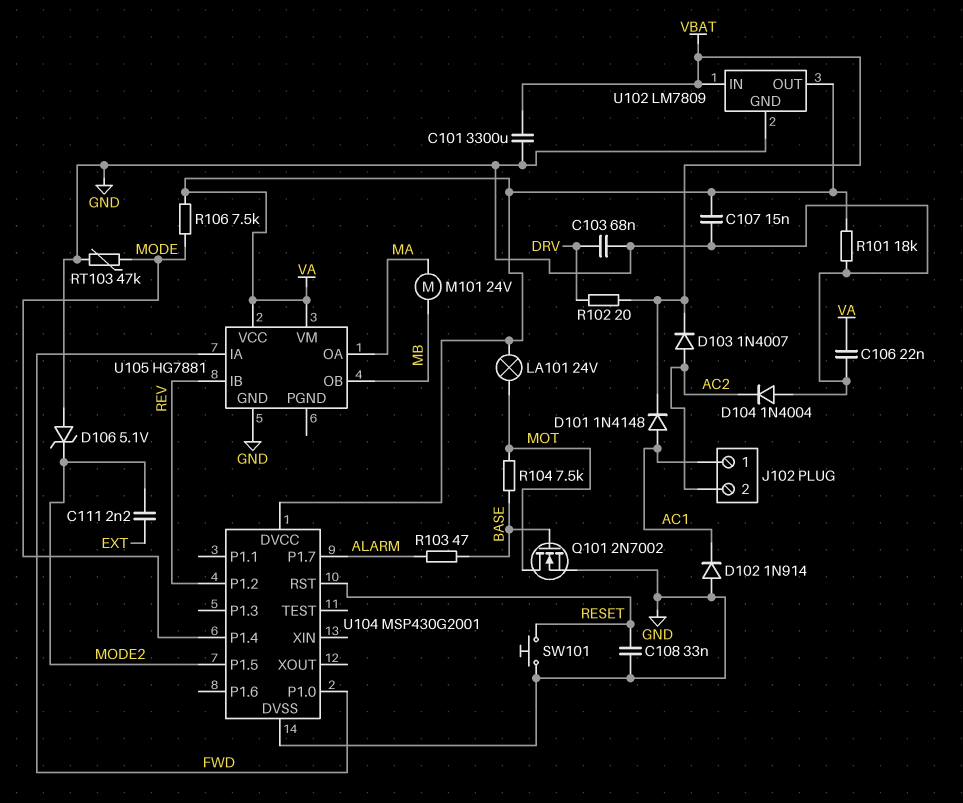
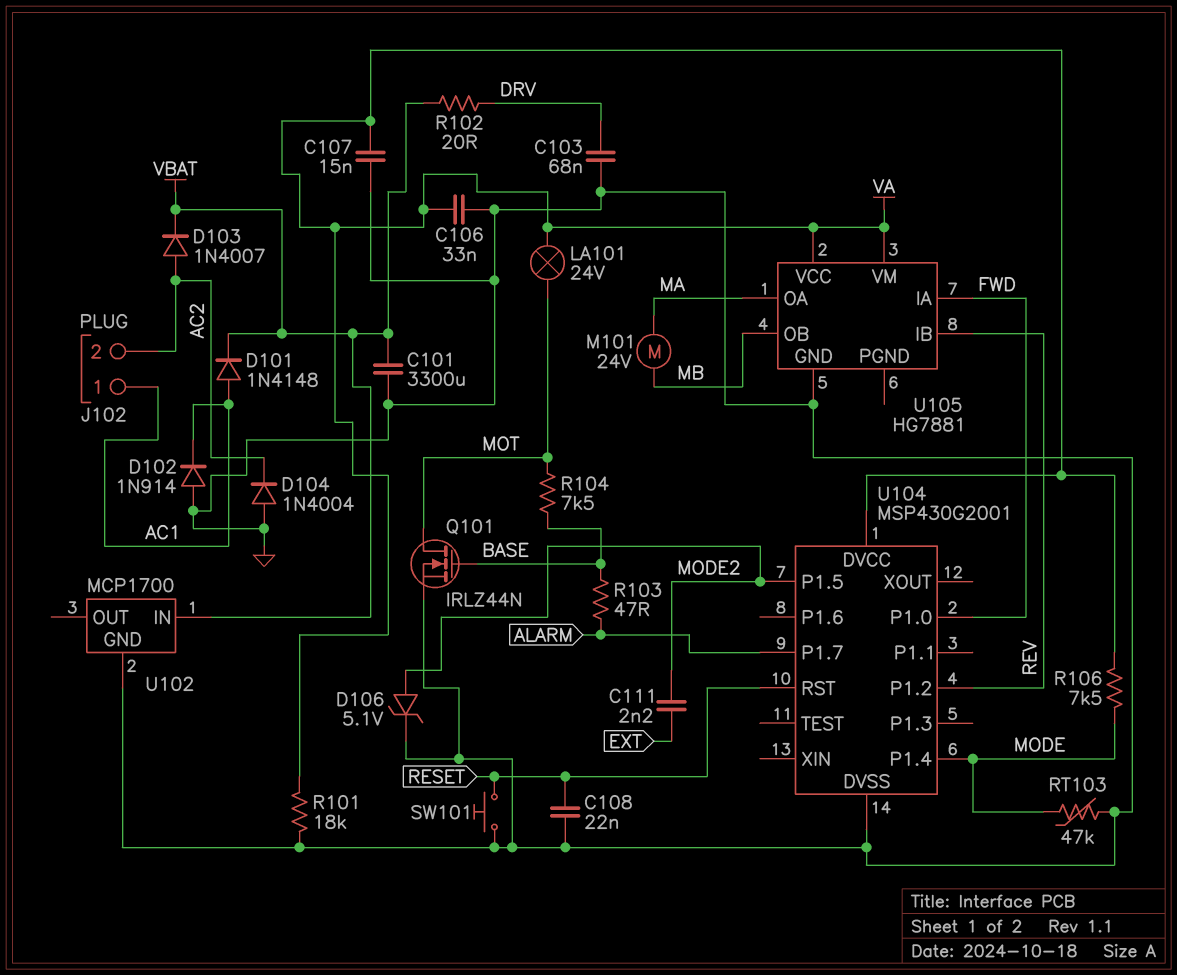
C106: 22nF (GND, VA) -> 33nF (GND, VA)
C108: 33nF (GND, RESET) -> 22nF (GND, RESET)
D106: zener 5.1V (A GND, K MODE2) -> zener 5.1V (A MODE2, K GND)
Q101: NMOS 2N7002 (G BASE, D MOT, S GND) -> NMOS IRLZ44N (G BASE, D MOT, S GND)
U102: LM7809 -> MCP1700
U102 pin OUT: VA -> none

